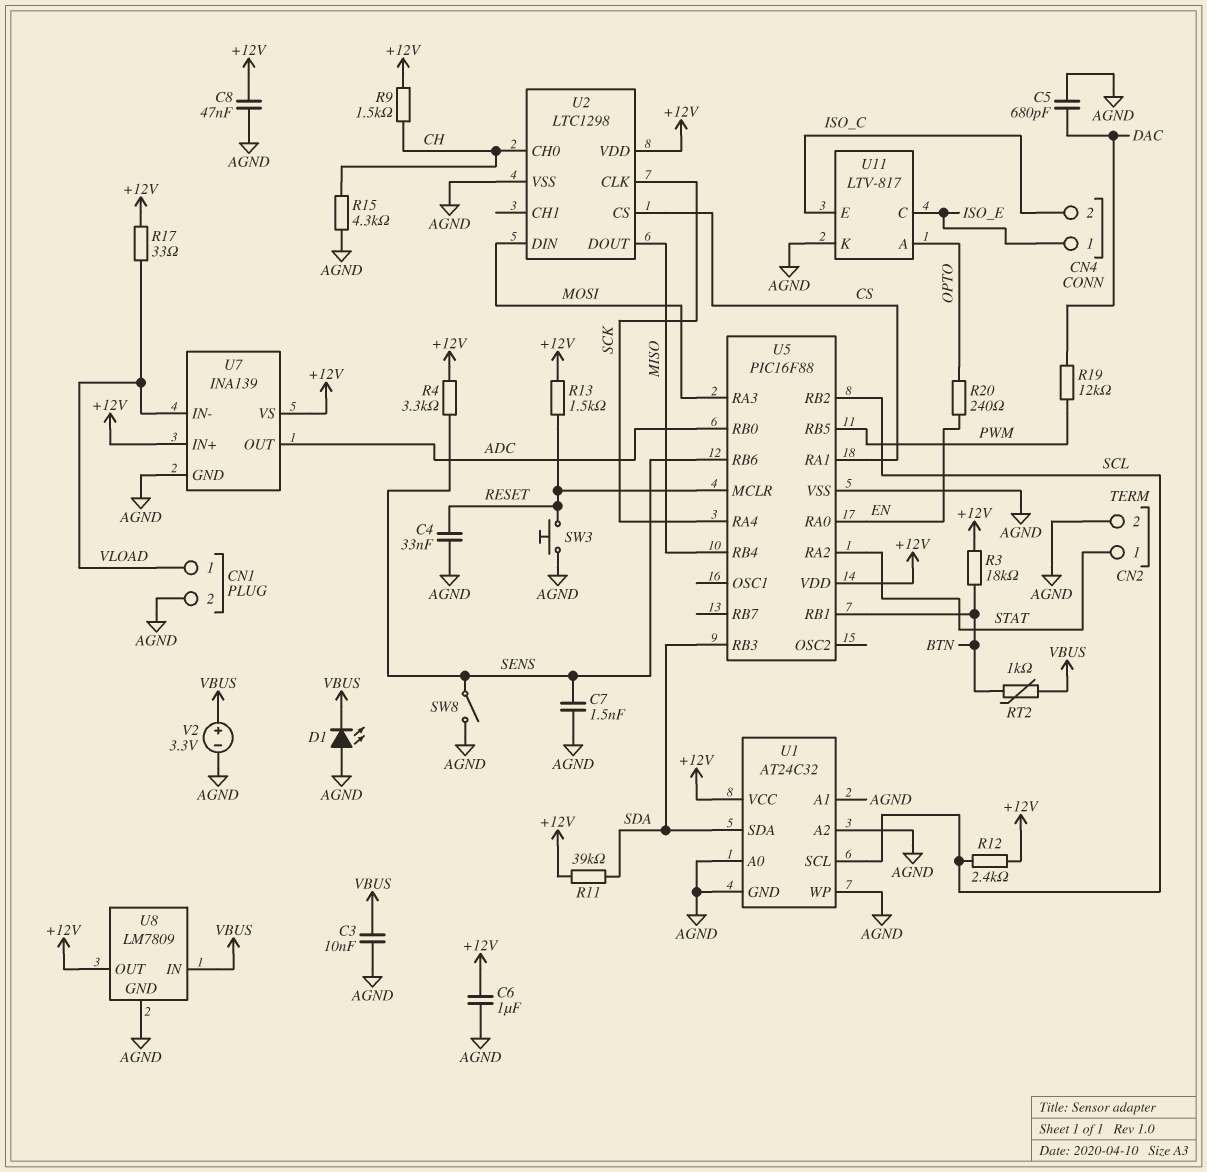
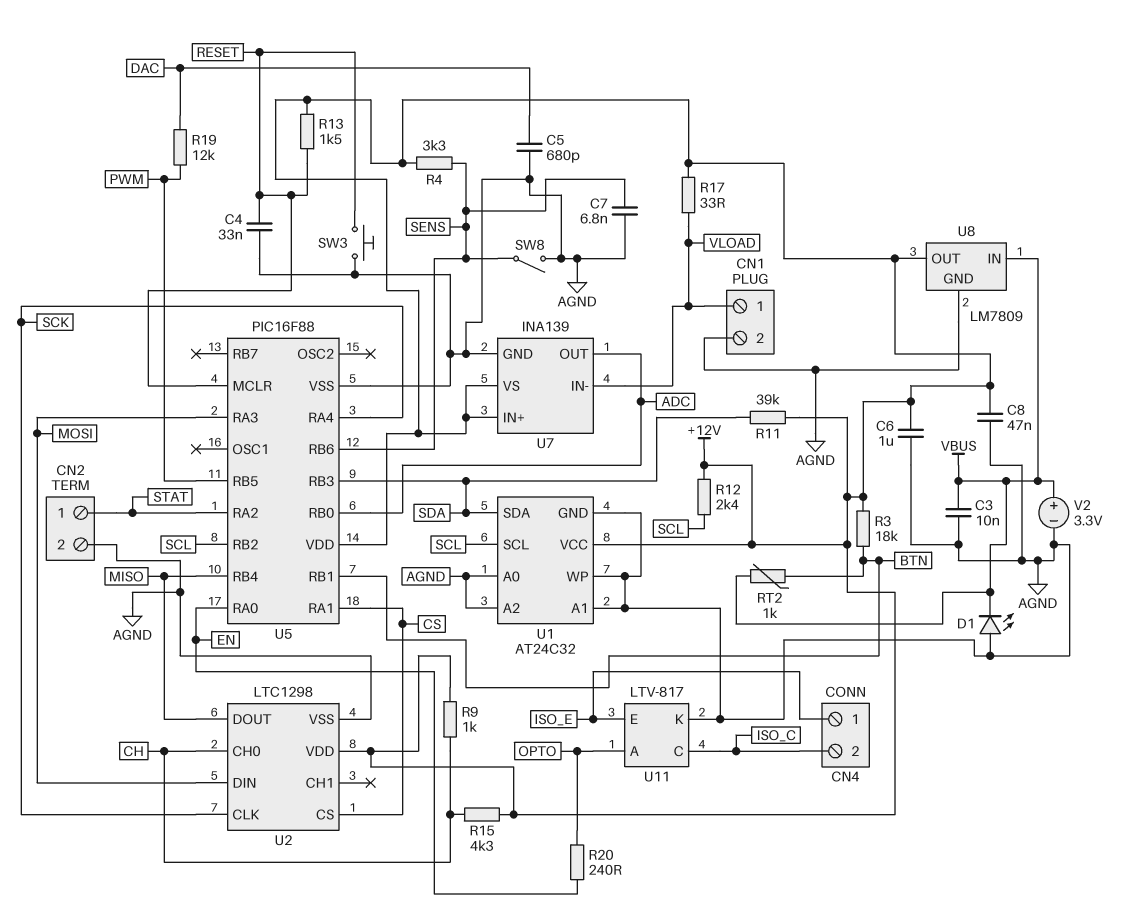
C7: 1.5nF (AGND, SENS) -> 6.8nF (AGND, SENS)
R9: 1.5k (+12V, CH) -> 1k (+12V, CH)
R15: 4.3k (AGND, CH) -> 4.3k (+12V, CH)
U11 pin C: ISO_E -> ISO_C
U11 pin E: ISO_C -> ISO_E

